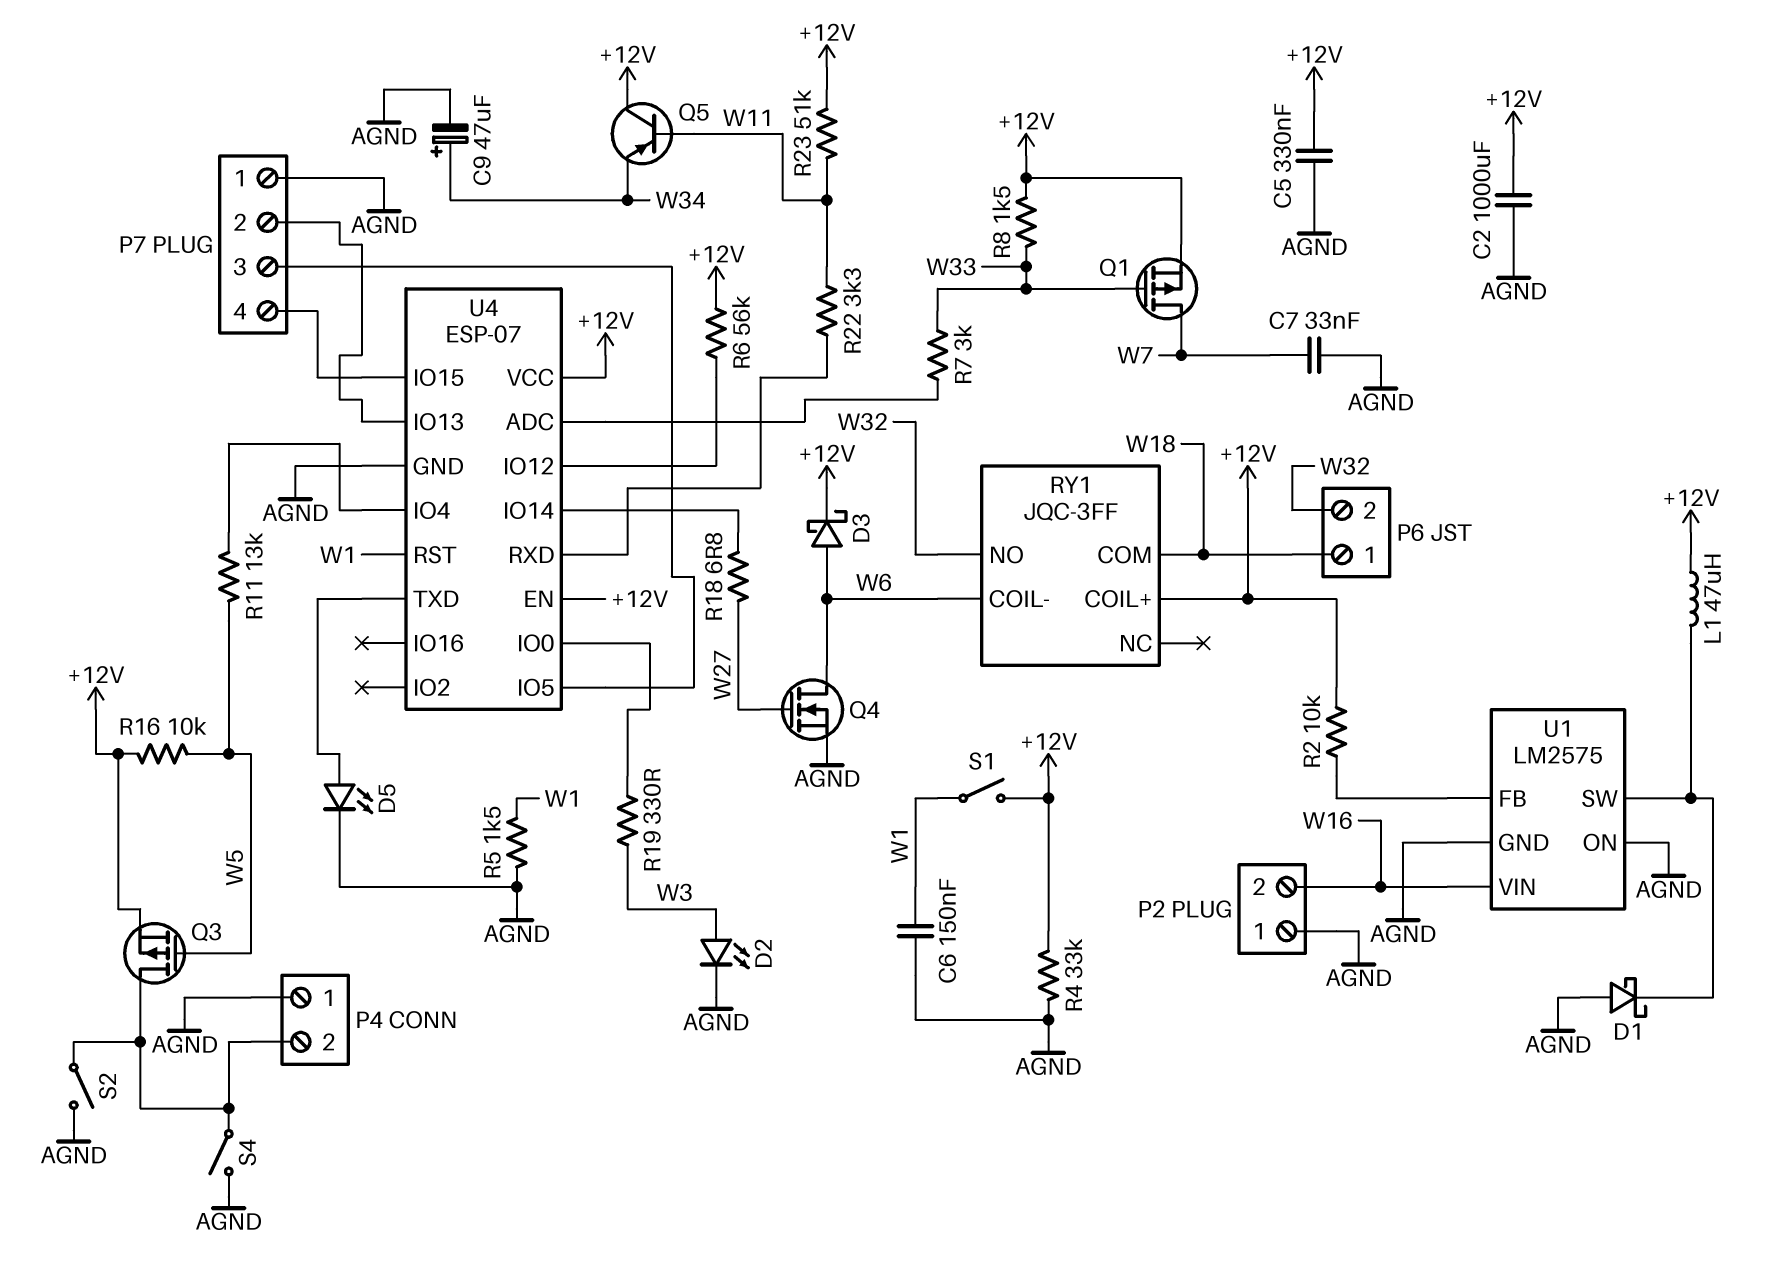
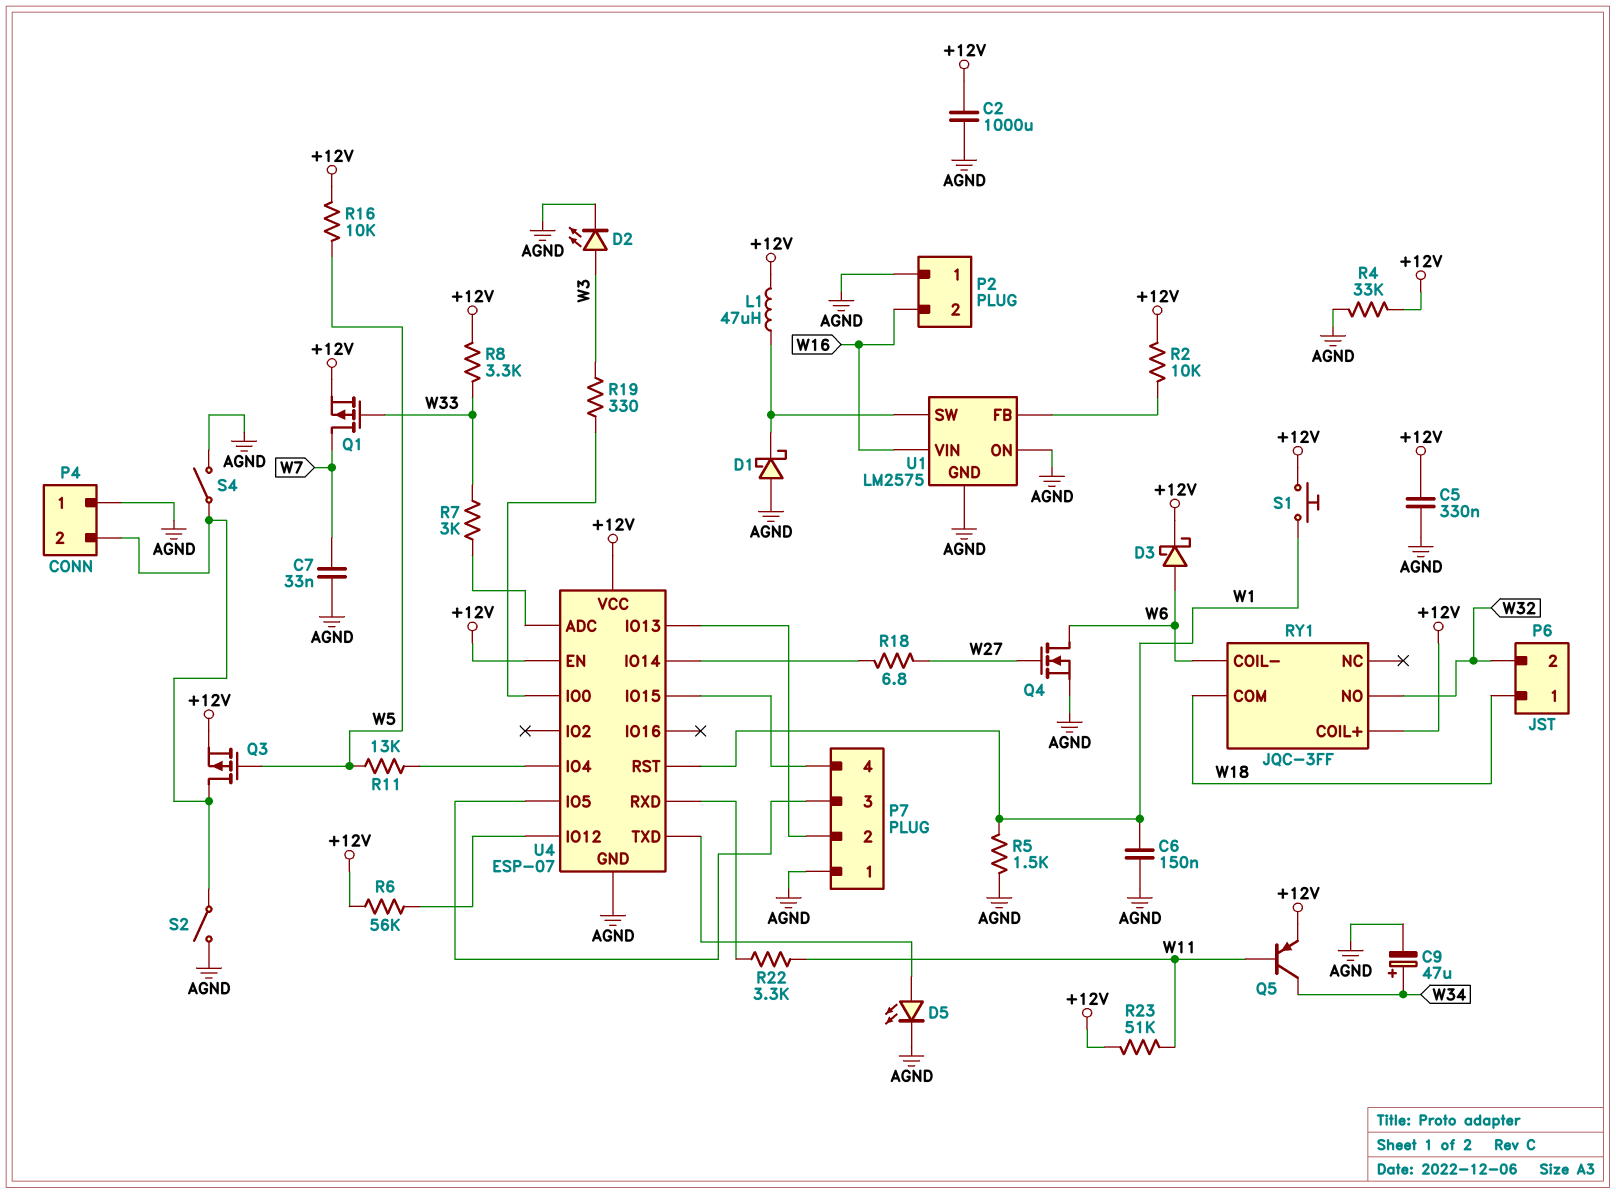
Q5: PNP (B W11, C +12V, E W34) -> PNP (B W11, C W34, E +12V)
R8: 1.5k (+12V, W33) -> 3.3k (+12V, W33)
S1: switch (+12V, W1) -> button (+12V, W1)

